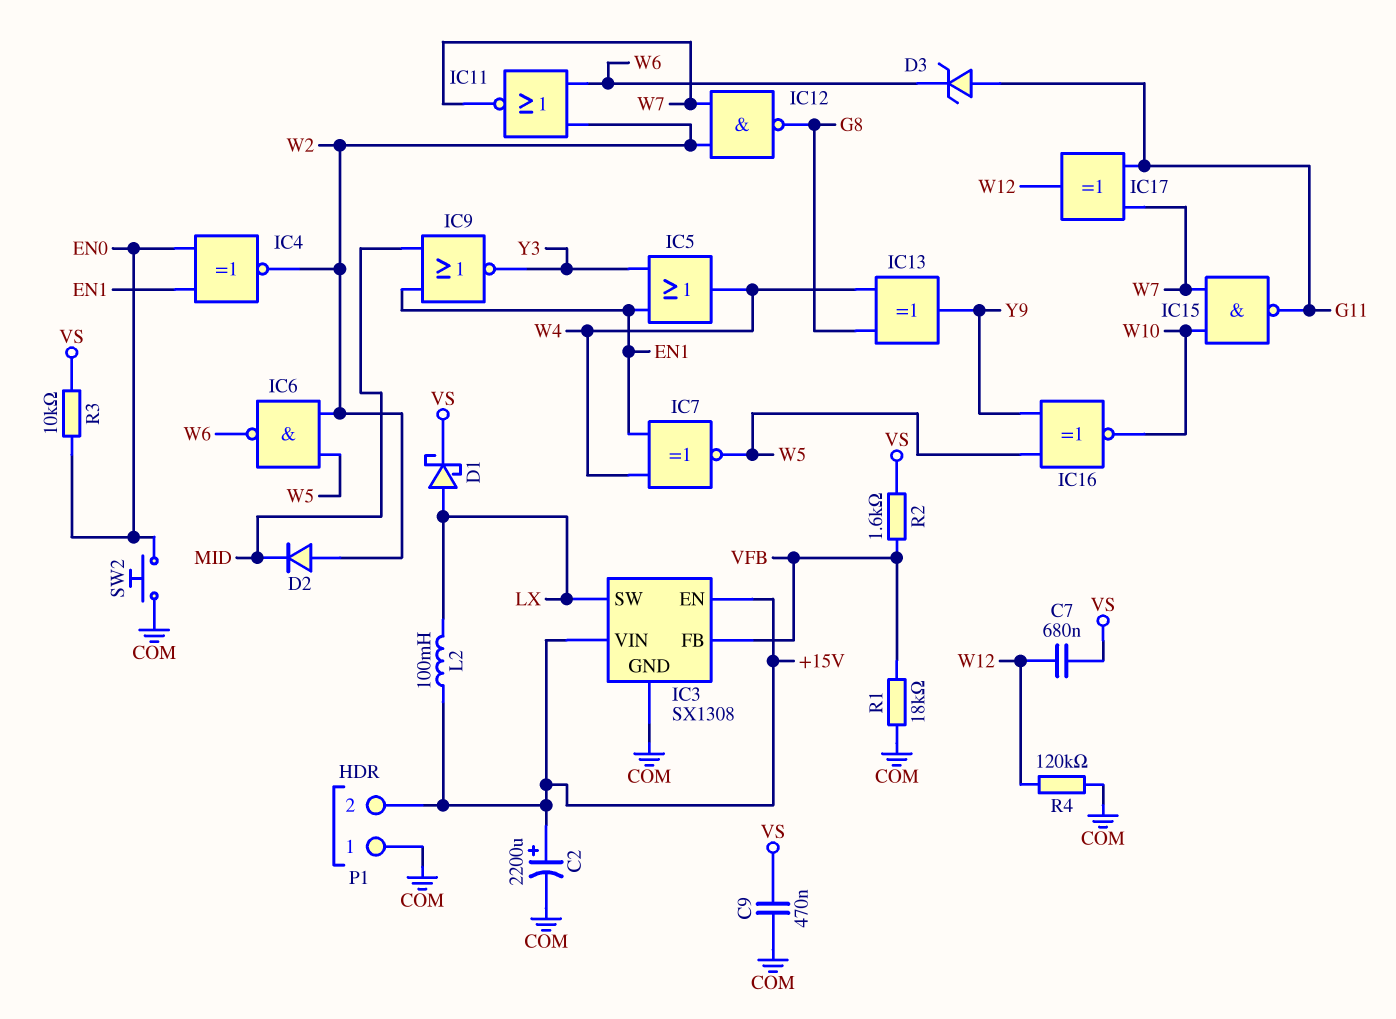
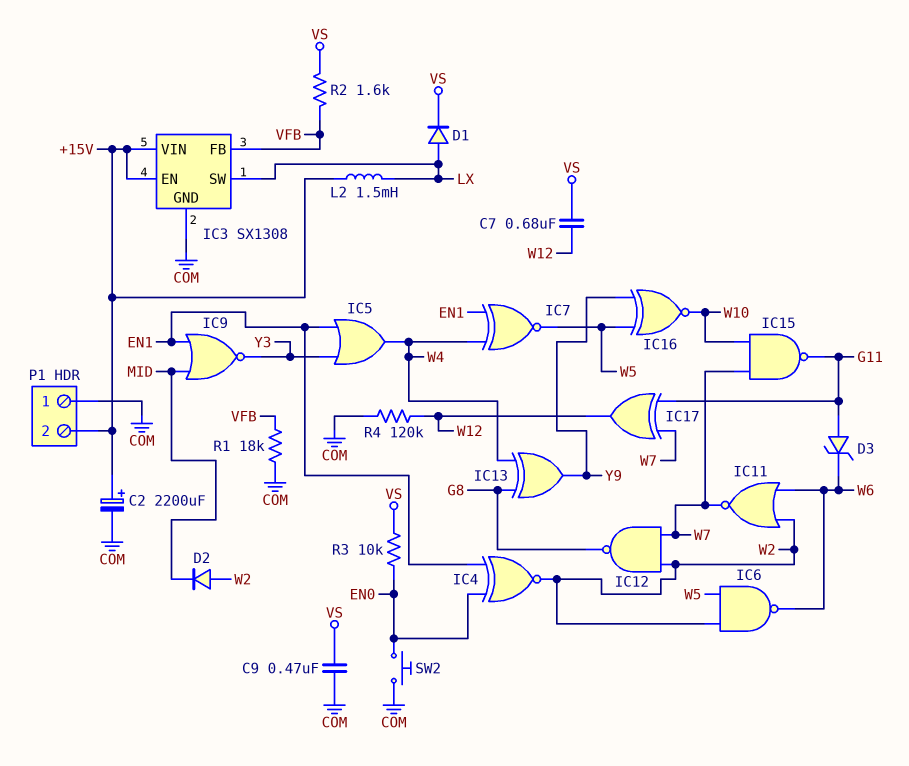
D1: schottky (A LX, K VS) -> diode (A LX, K VS)
L2: 100mH (+15V, LX) -> 1.5mH (+15V, LX)

